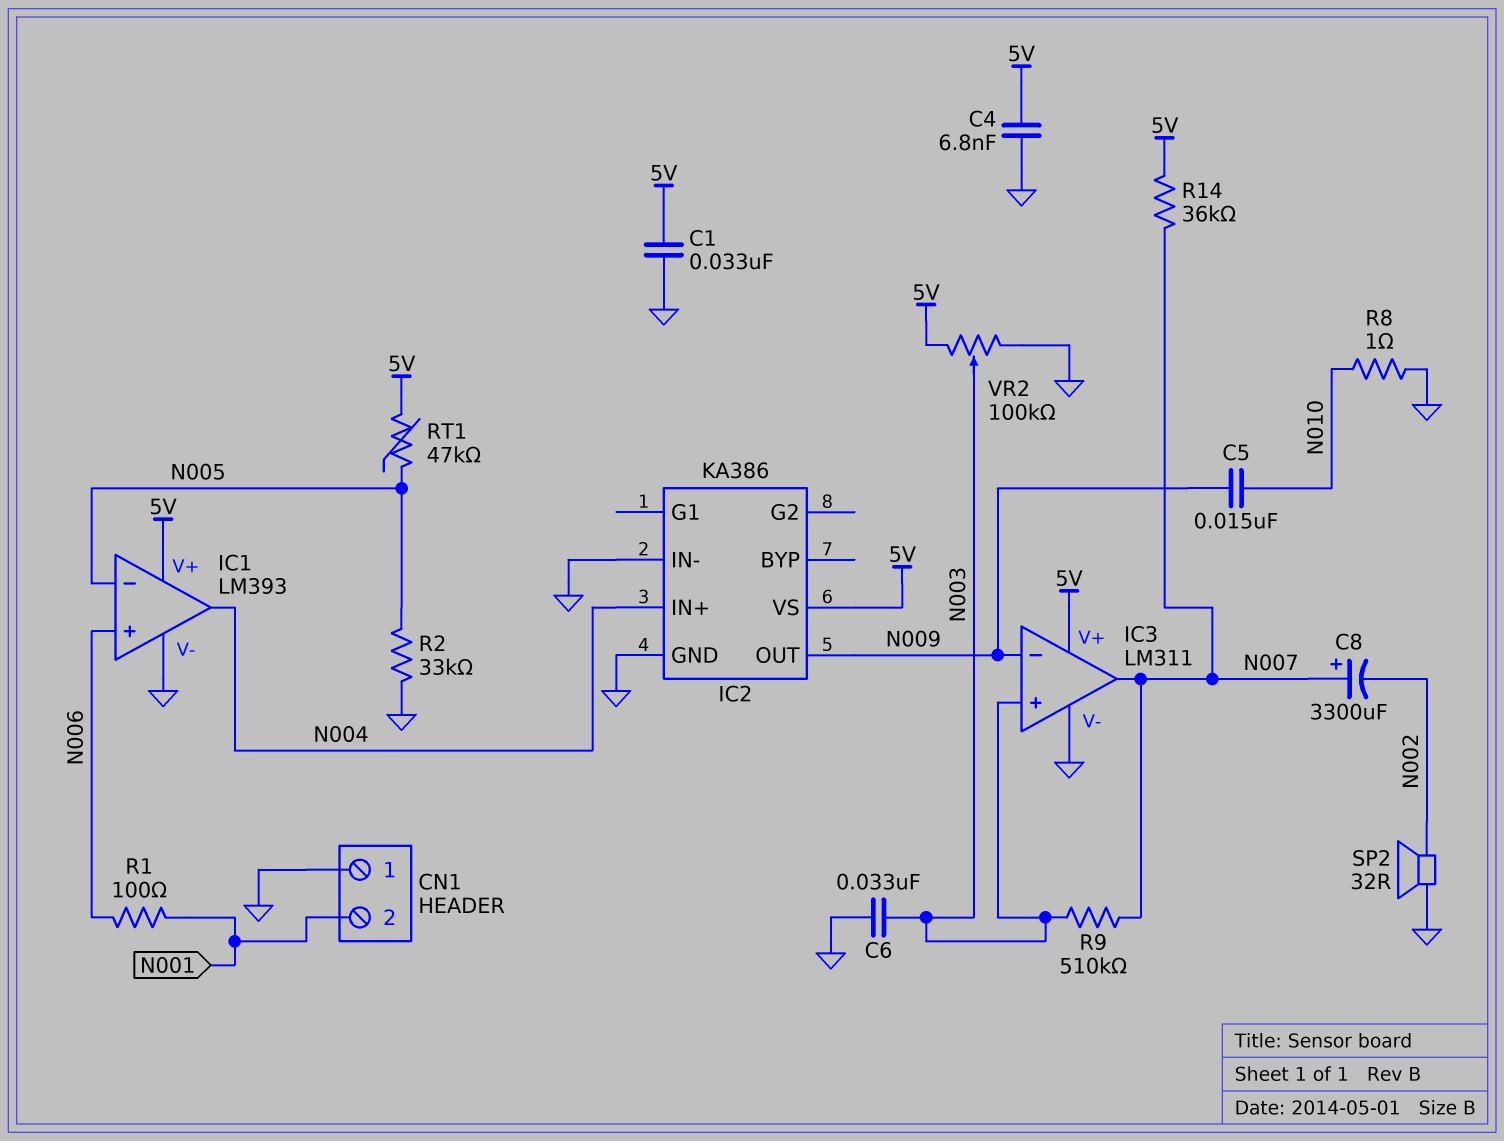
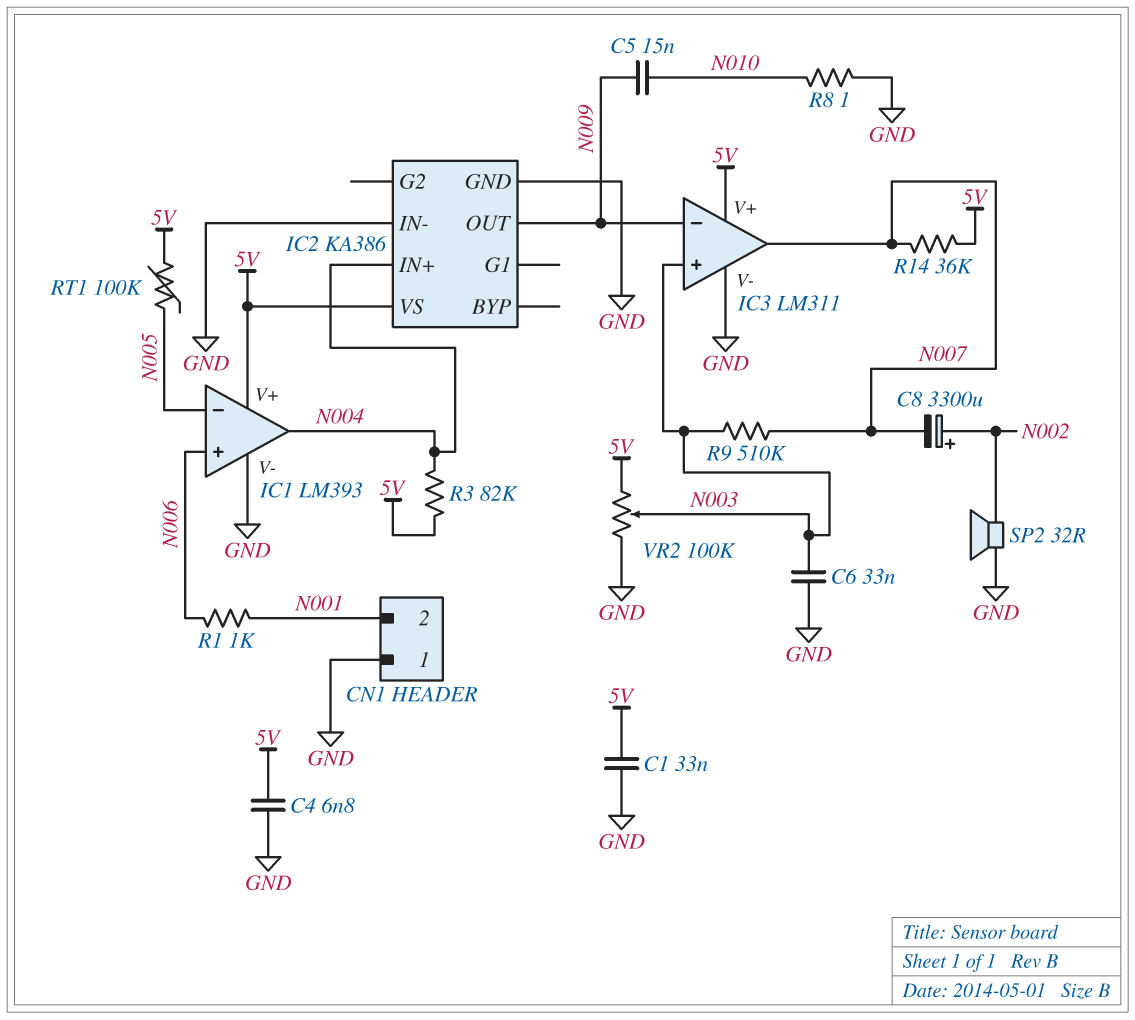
C8: 3300uF (plus N007, minus N002) -> 3300uF (plus N002, minus N007)
R1: 100 (N001, N006) -> 1k (N001, N006)
R2: 33k (GND, N005) -> none
R3: none -> 82k (5V, N004)
RT1: 47k (5V, N005) -> 100k (5V, N005)

